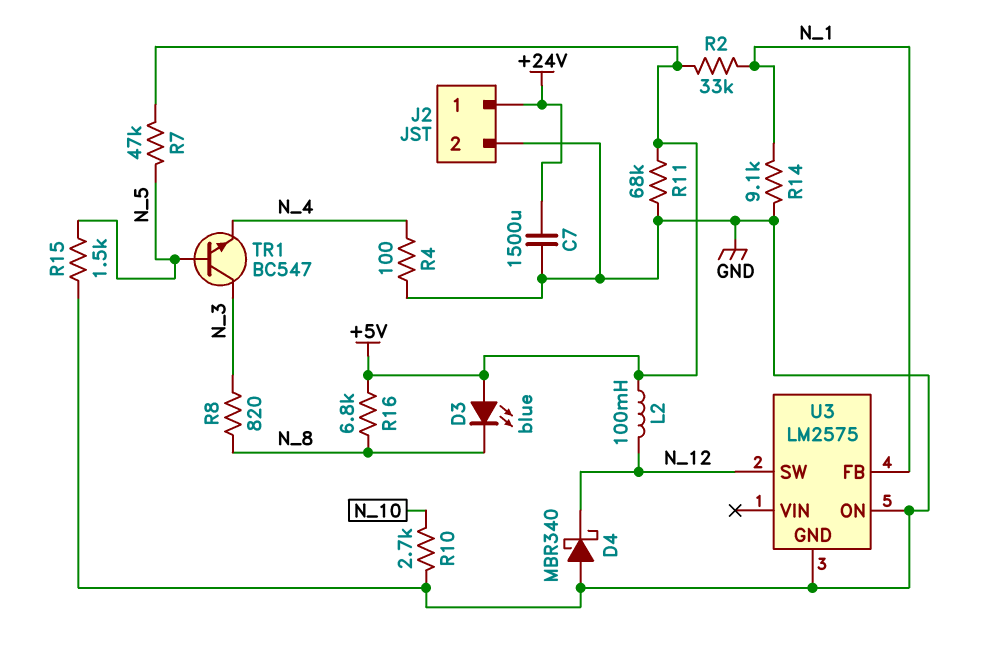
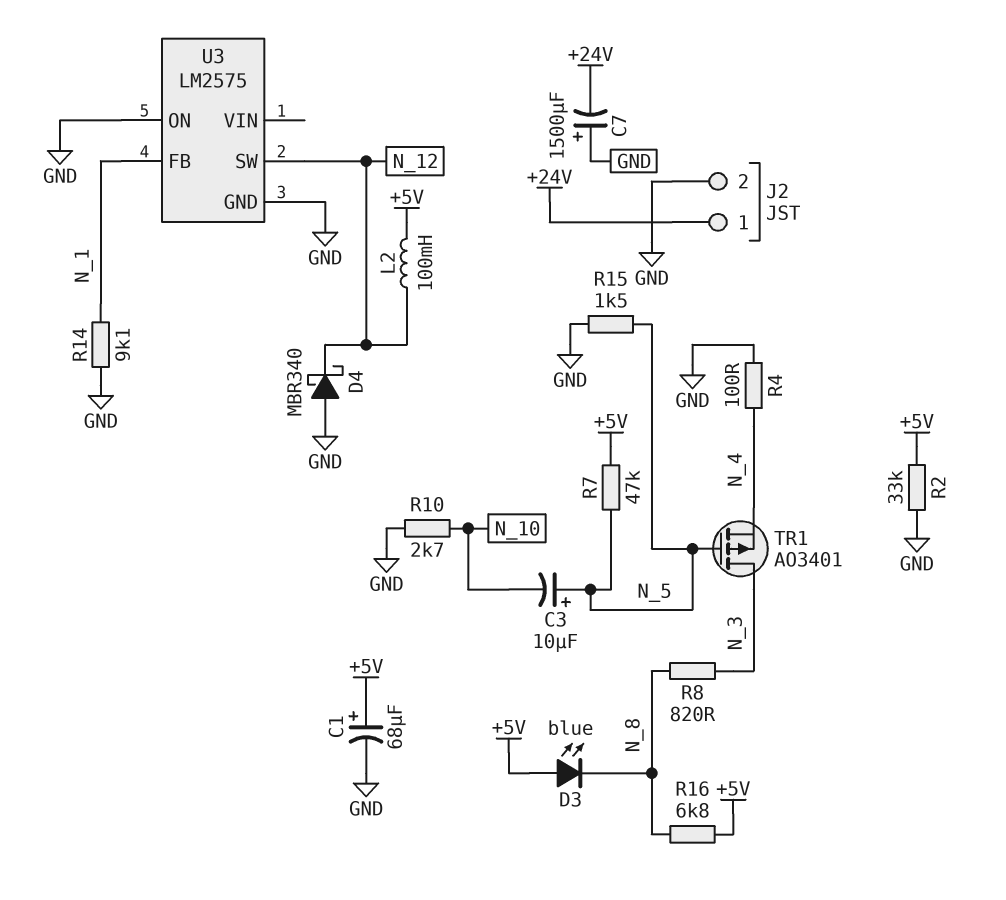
C1: none -> 68uF (plus +5V, minus GND)
C3: none -> 10uF (plus N_5, minus N_10)
C7: 1500uF (+24V, GND) -> 1500uF (plus GND, minus +24V)
R2: 33k (+5V, N_1) -> 33k (+5V, GND)
R11: 68k (+5V, GND) -> none
TR1: NPN BC547 (B N_5, C N_3, E N_4) -> PMOS AO3401 (G N_5, D N_3, S N_4)

